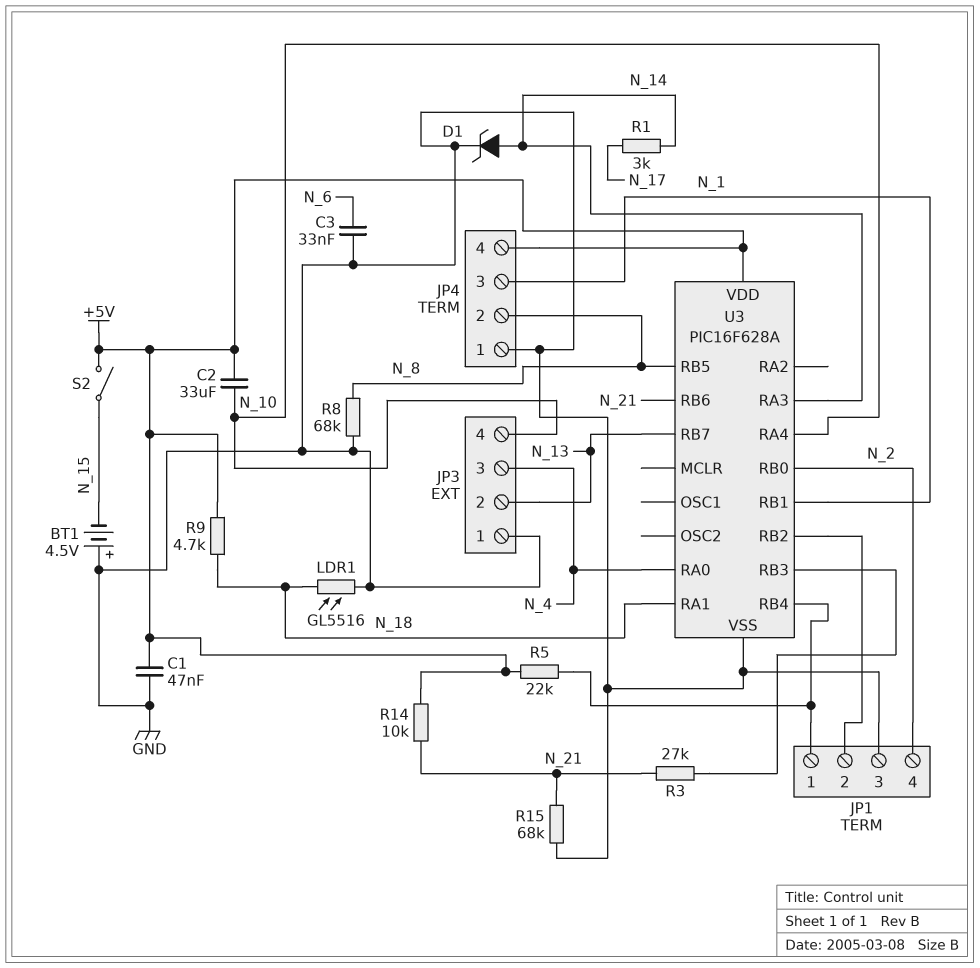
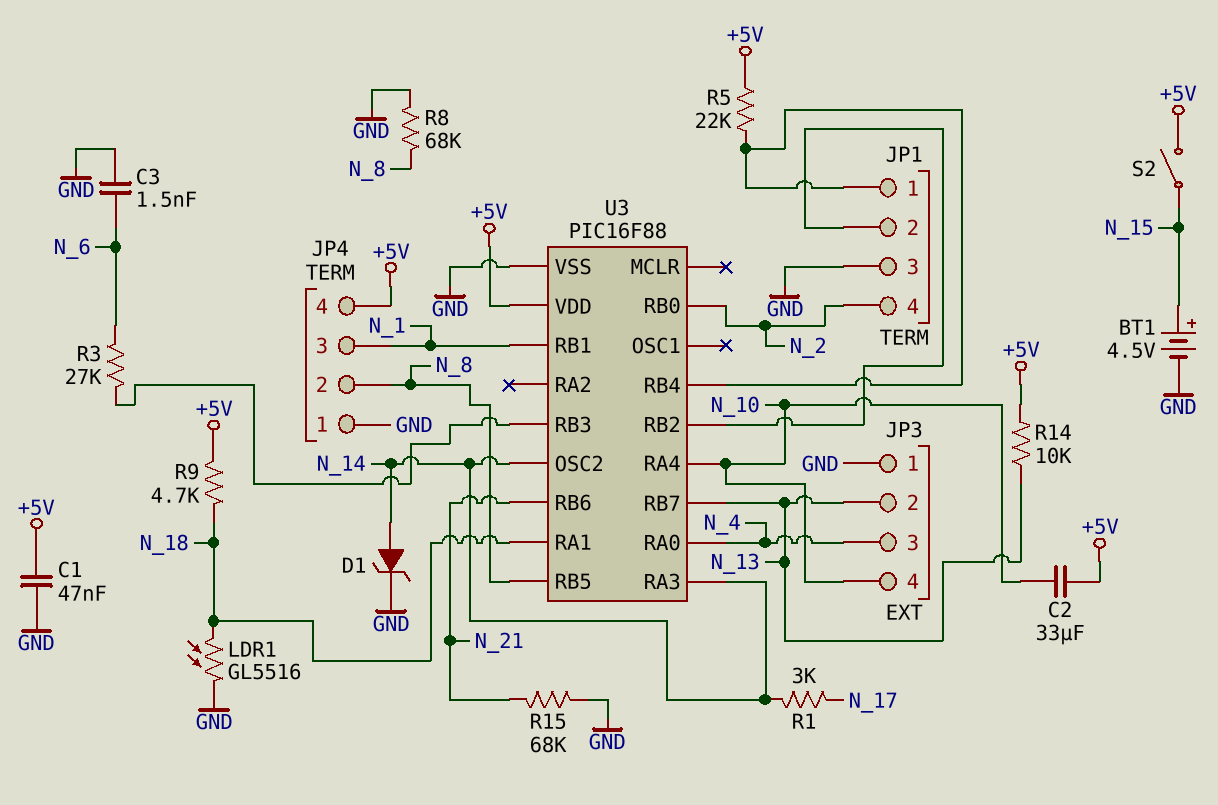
BT1: 4.5V (plus GND, minus N_15) -> 4.5V (plus N_15, minus GND)
C3: 33nF (GND, N_6) -> 1.5nF (GND, N_6)
R3: 27k (N_21, U3/RB3) -> 27k (N_6, U3/RB3)
R14: 10k (+5V, N_21) -> 10k (+5V, N_13)
U3: PIC16F628A -> PIC16F88
U3 pin OSC2: none -> N_14

